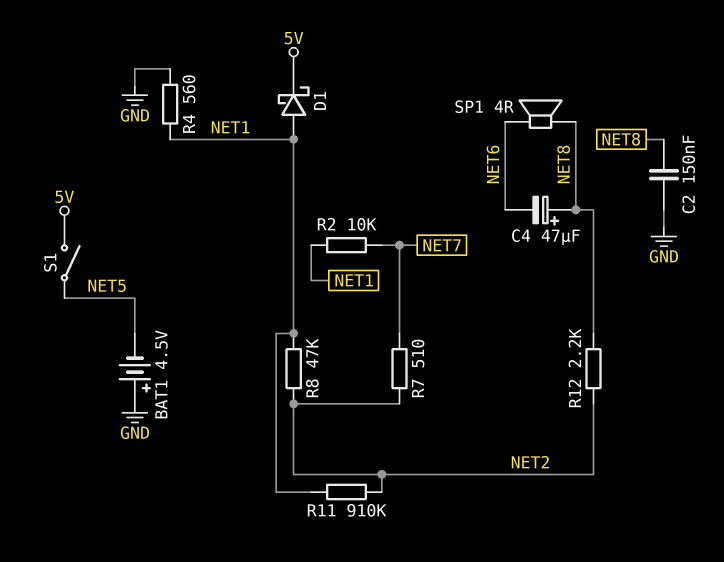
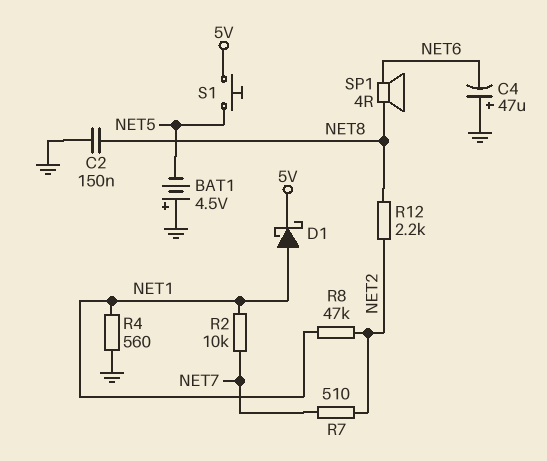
C4: 47uF (plus NET8, minus NET6) -> 47uF (plus GND, minus NET6)
R11: 910k (NET1, NET2) -> none
S1: switch (5V, NET5) -> button (5V, NET5)

